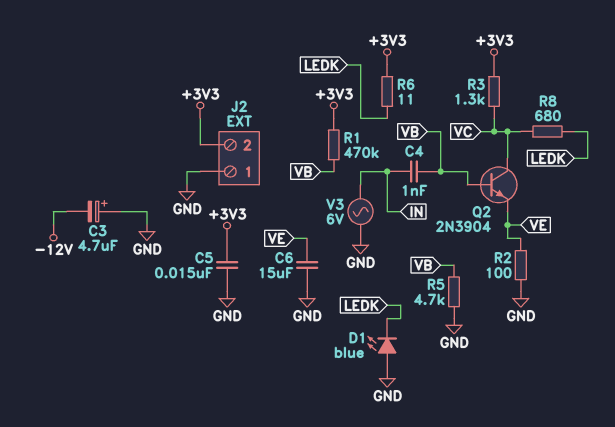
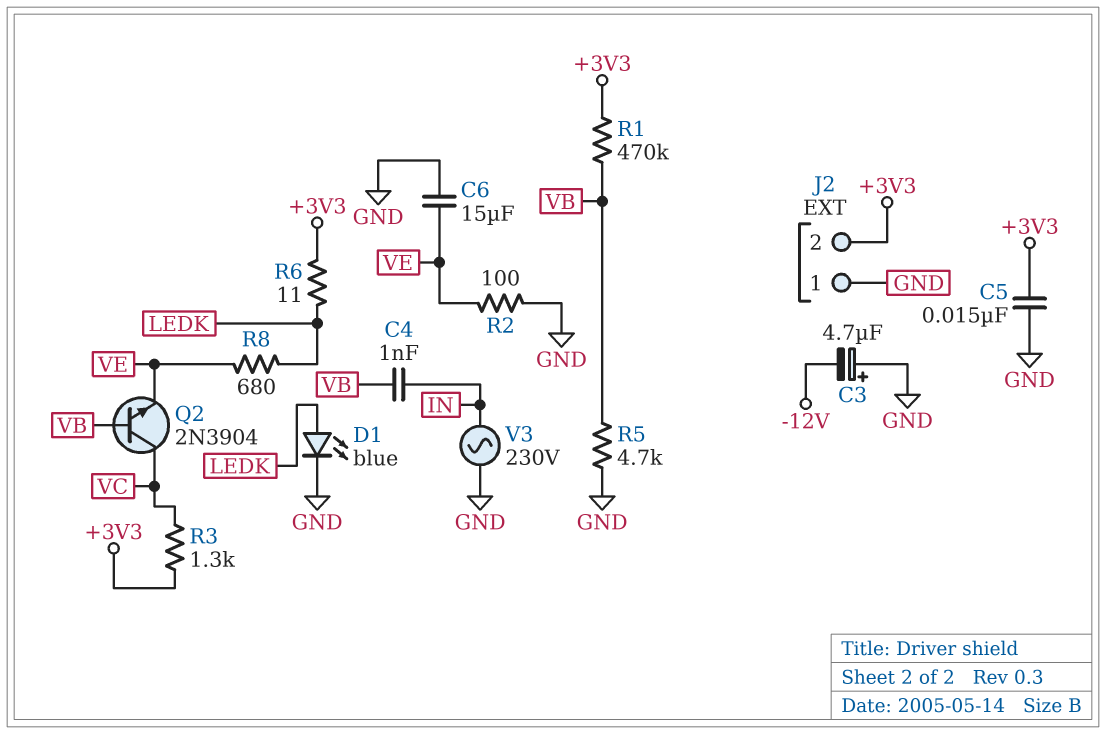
D1: LED blue (A GND, K LEDK) -> LED blue (A LEDK, K GND)
R8: 680 (LEDK, VC) -> 680 (LEDK, VE)
V3: AC 6V (GND, IN) -> AC 230V (GND, IN)

